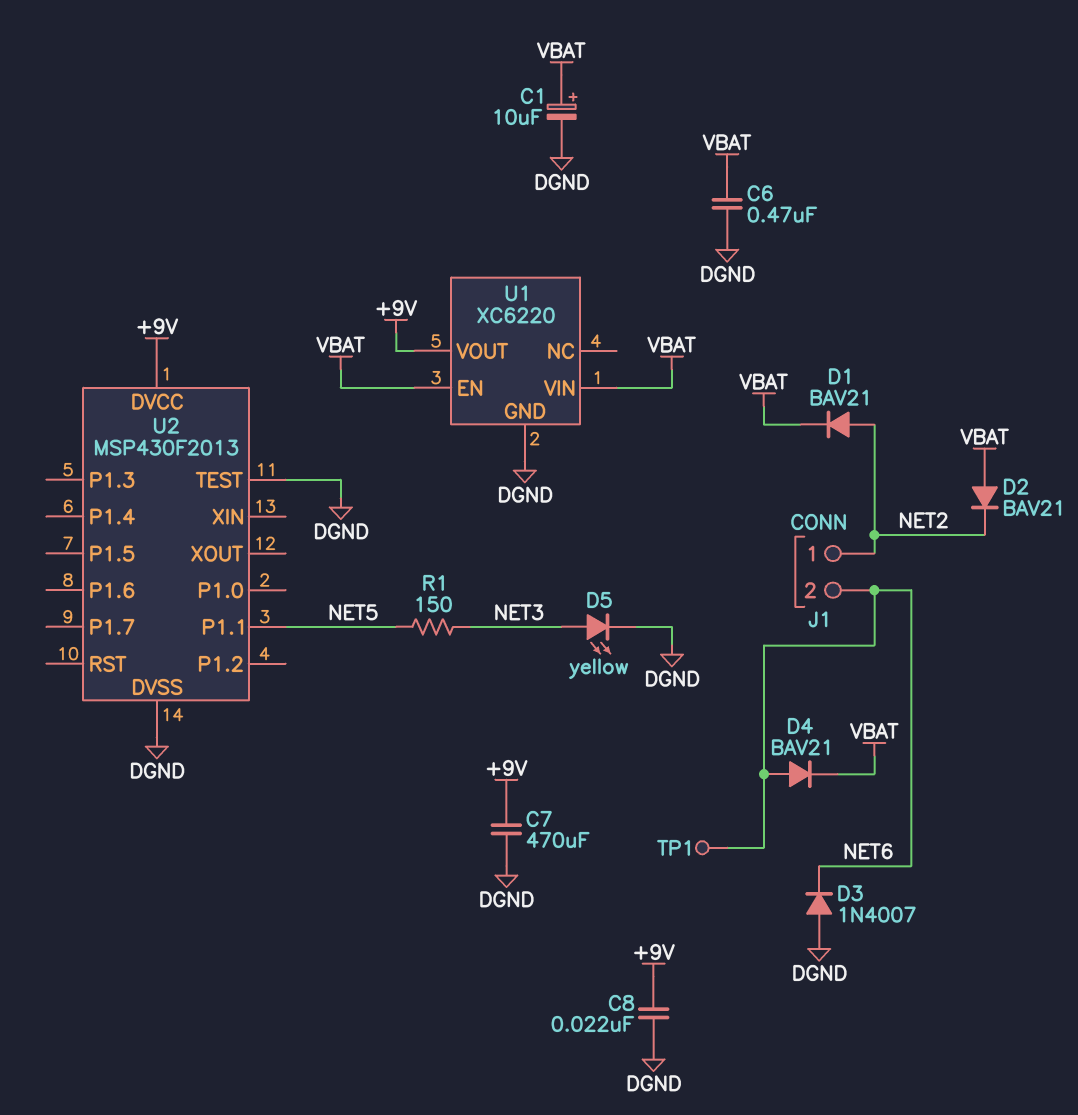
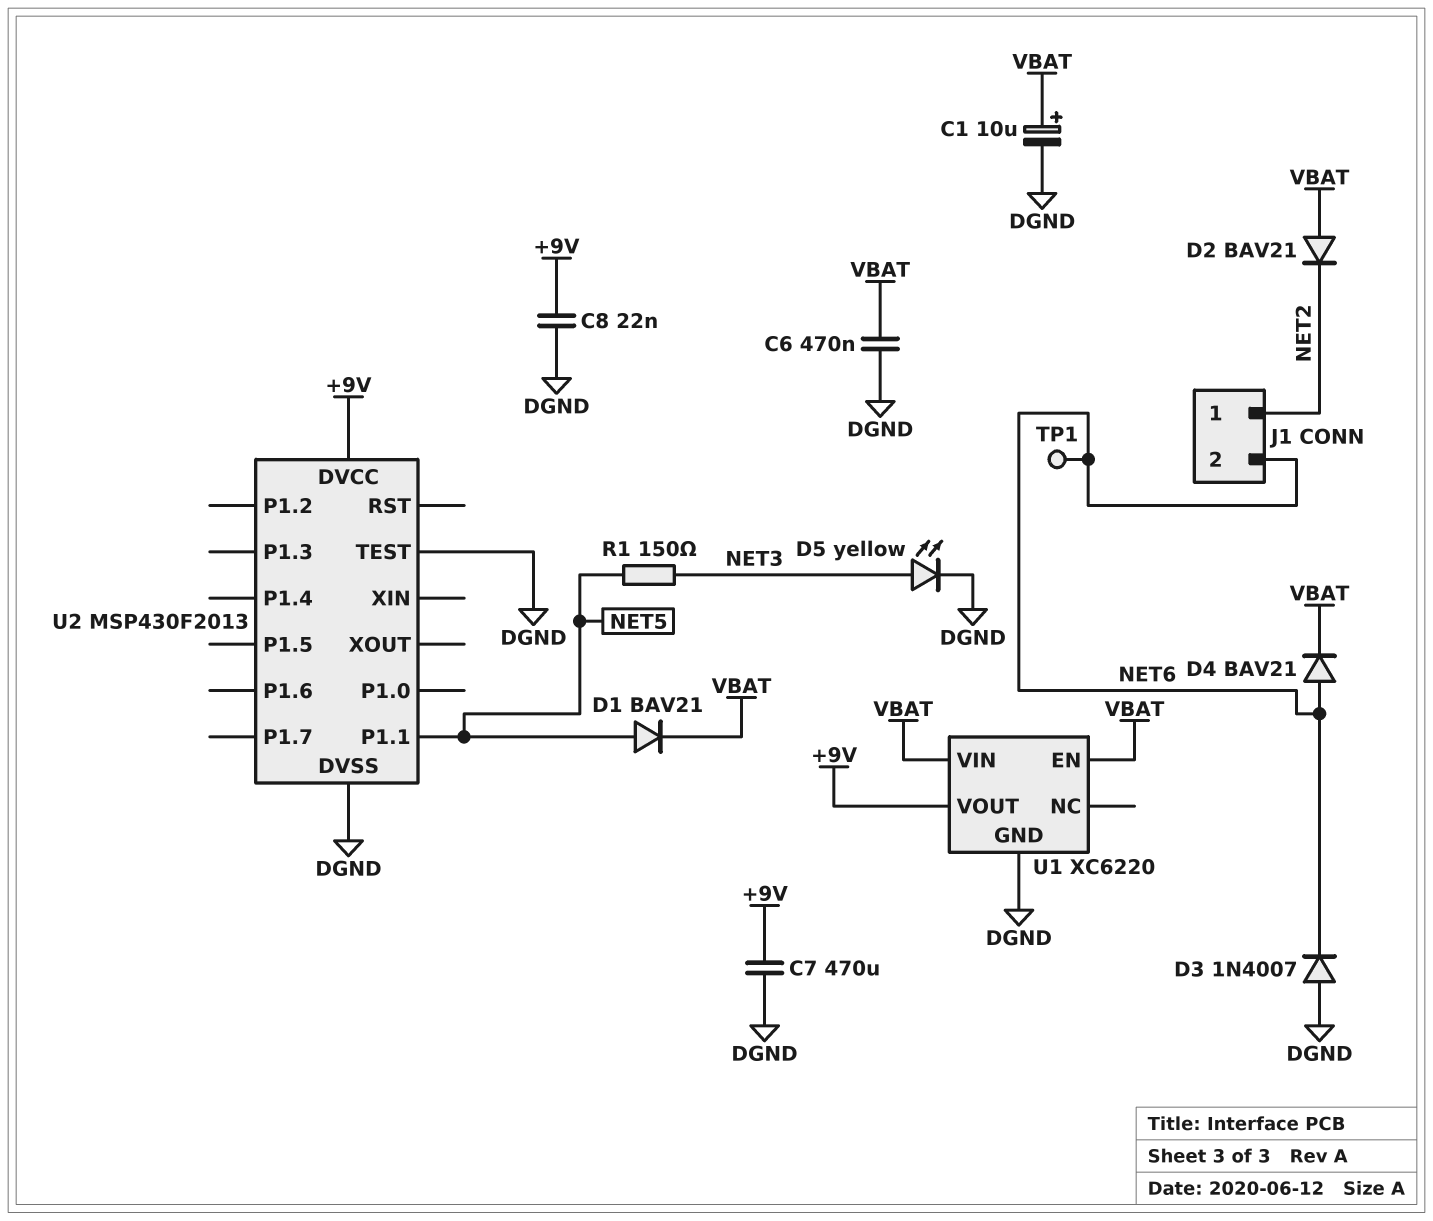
D1: diode BAV21 (A NET2, K VBAT) -> diode BAV21 (A NET5, K VBAT)

